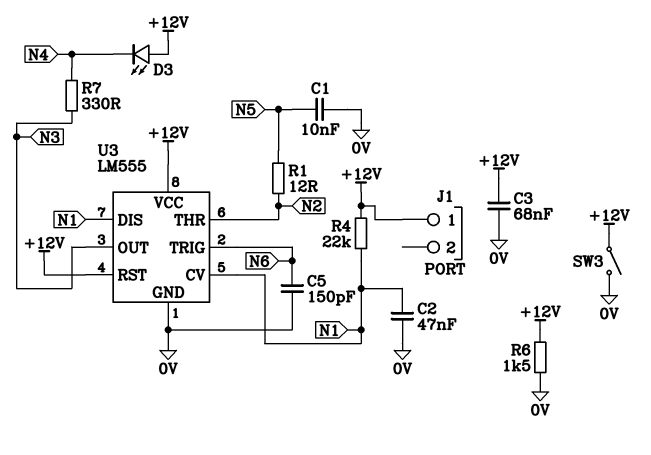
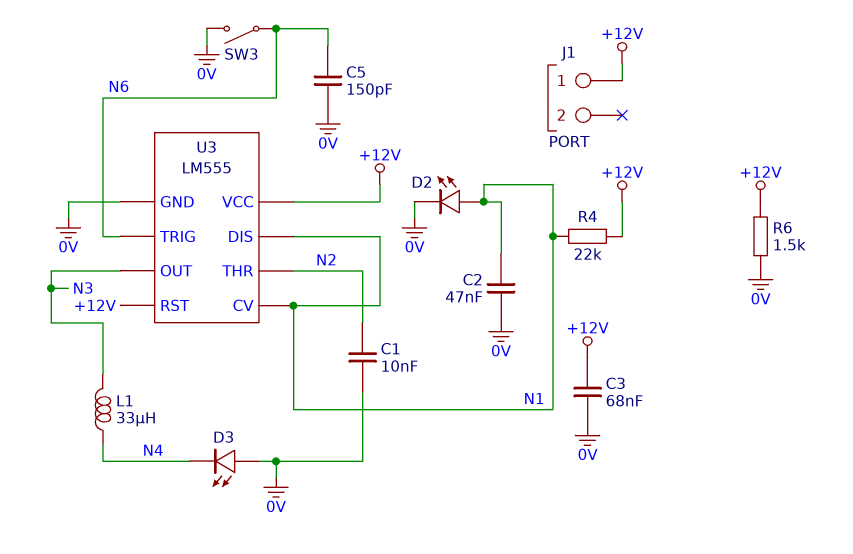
C1: 10nF (0V, N5) -> 10nF (0V, N2)
D2: none -> LED (A N1, K 0V)
D3: LED (A +12V, K N4) -> LED (A 0V, K N4)
L1: none -> 33uH (N3, N4)
R1: 12 (N2, N5) -> none
R7: 330 (N3, N4) -> none
SW3: switch (+12V, 0V) -> switch (0V, N6)

